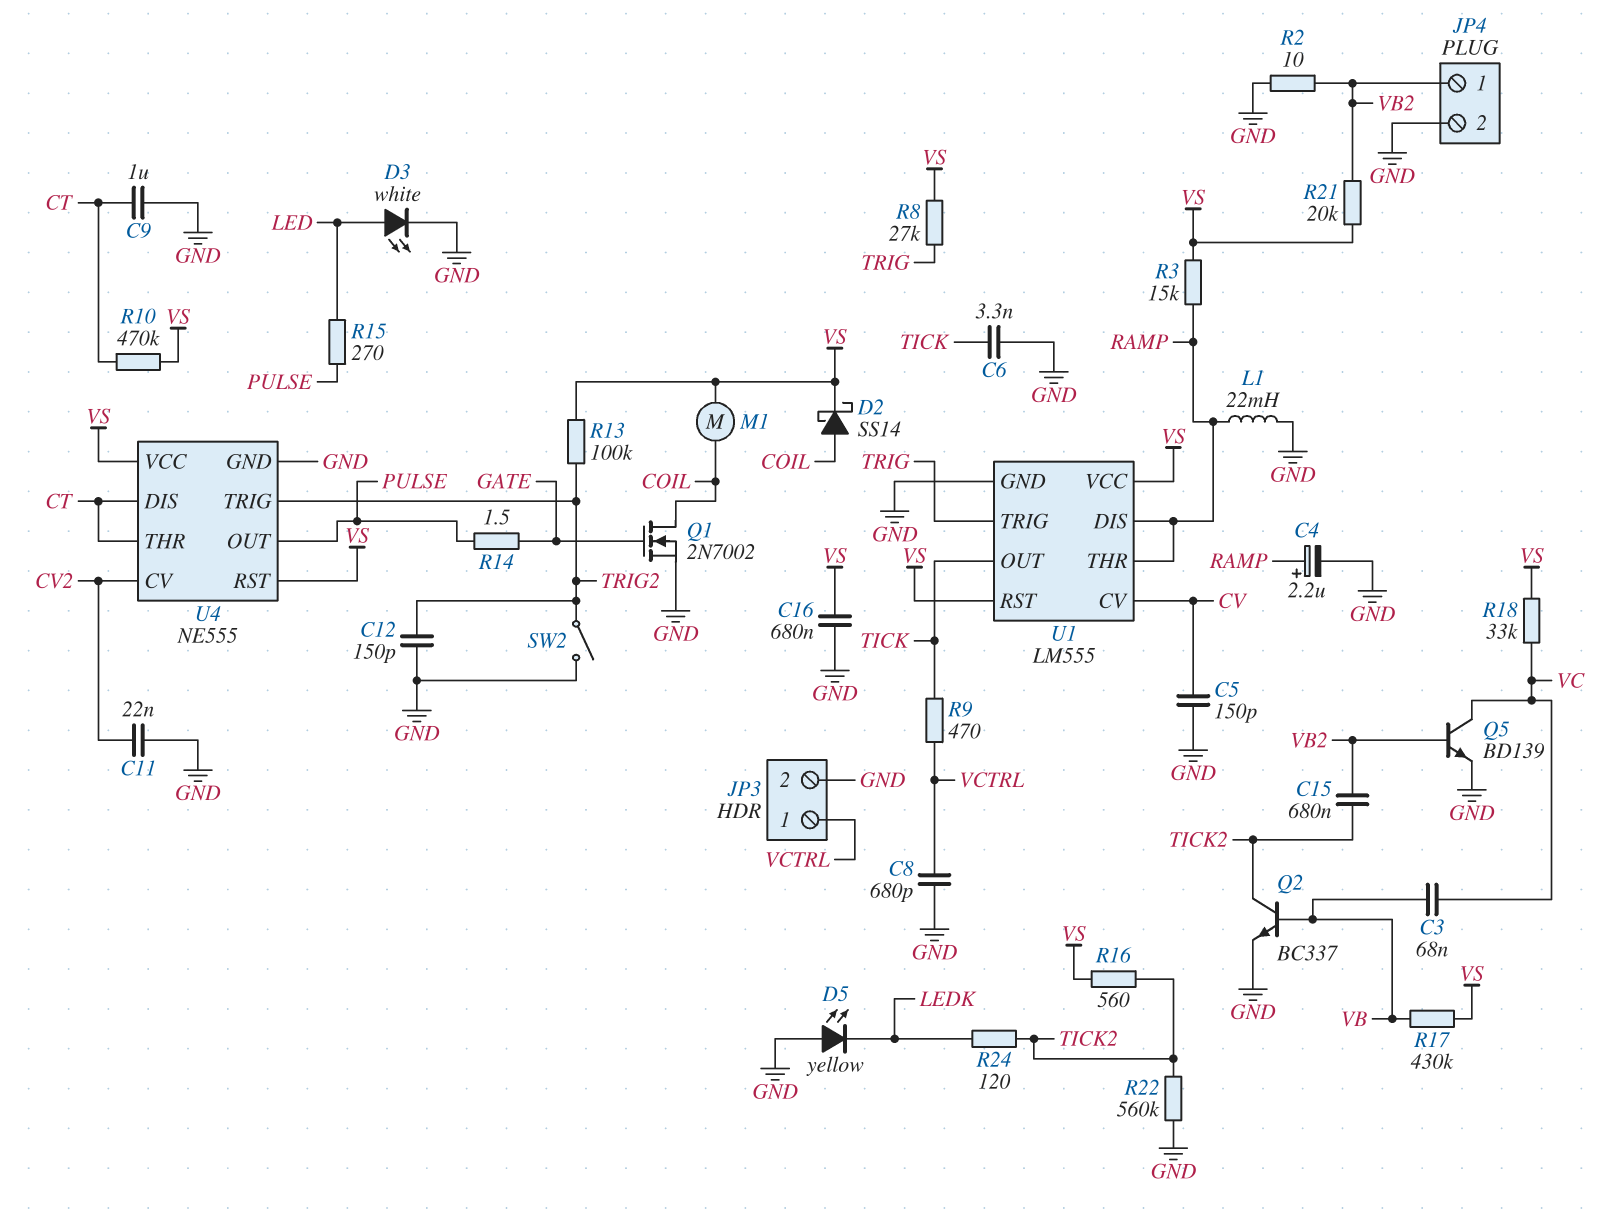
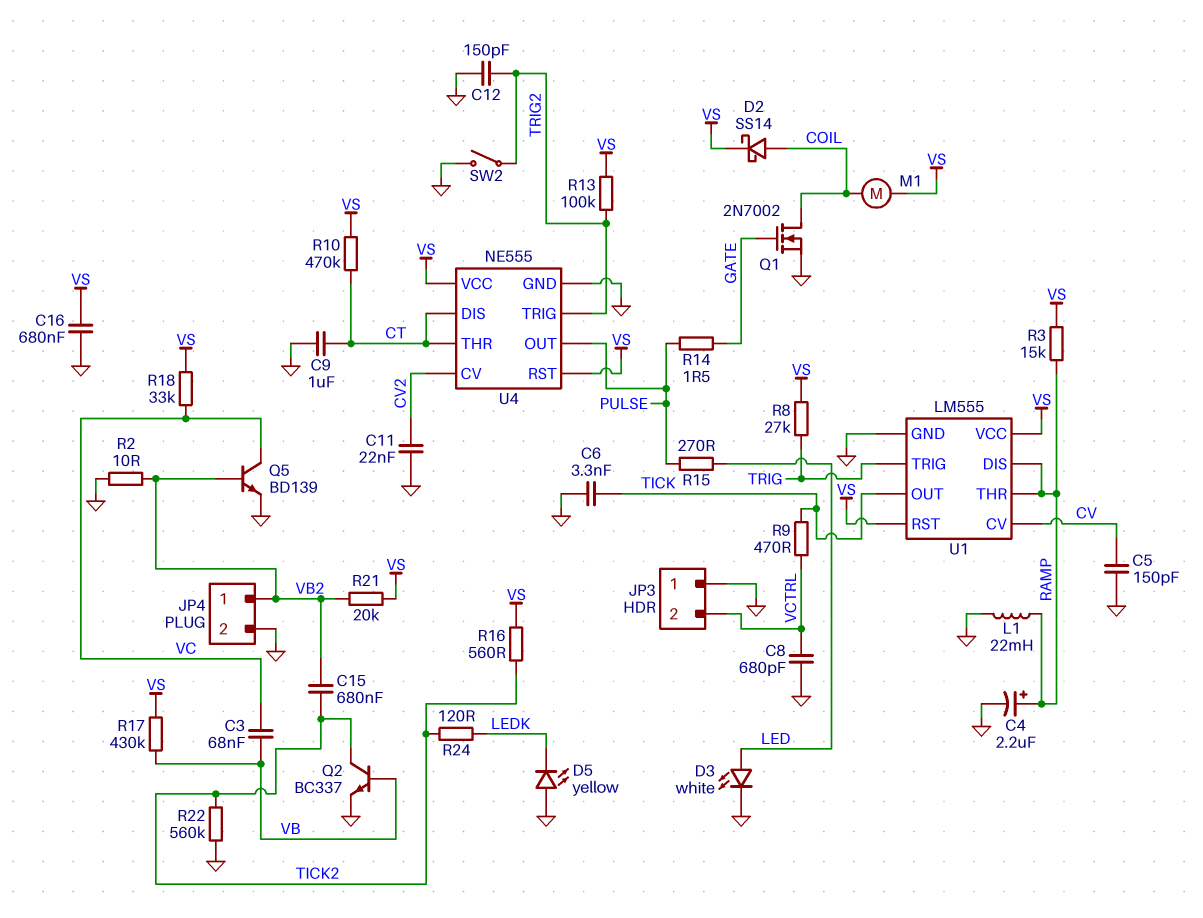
JP3 pin 1: VCTRL -> GND
JP3 pin 2: GND -> VCTRL

